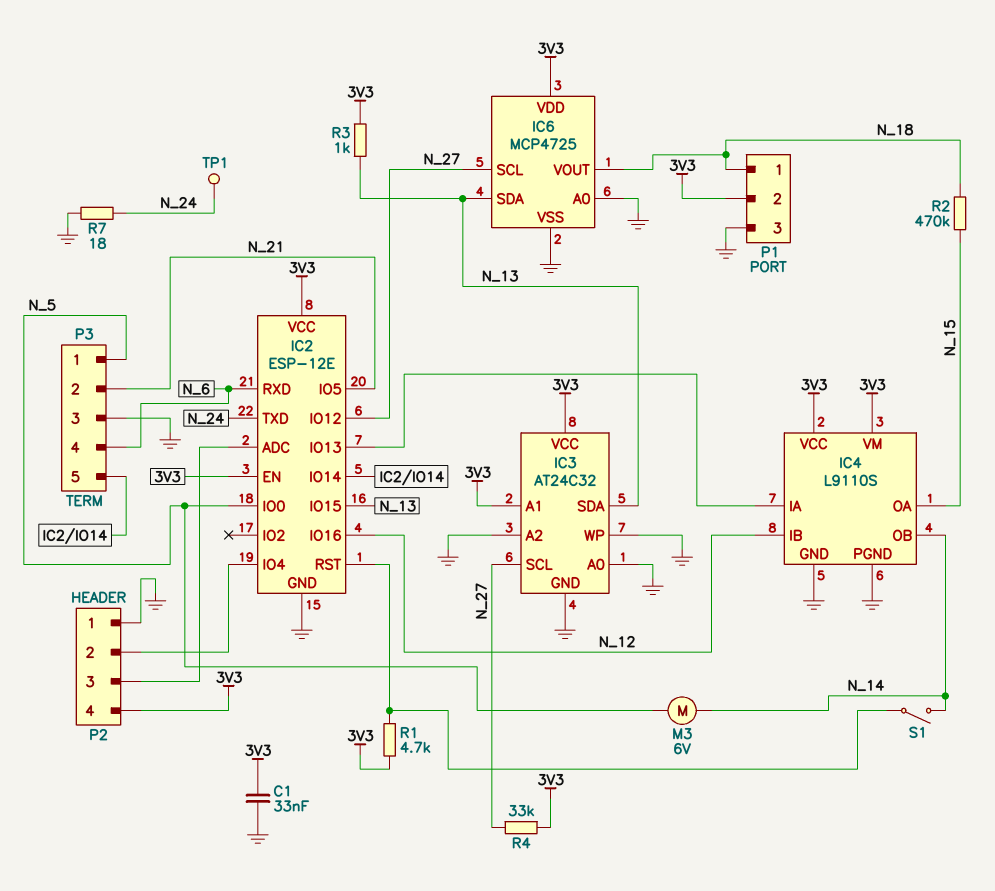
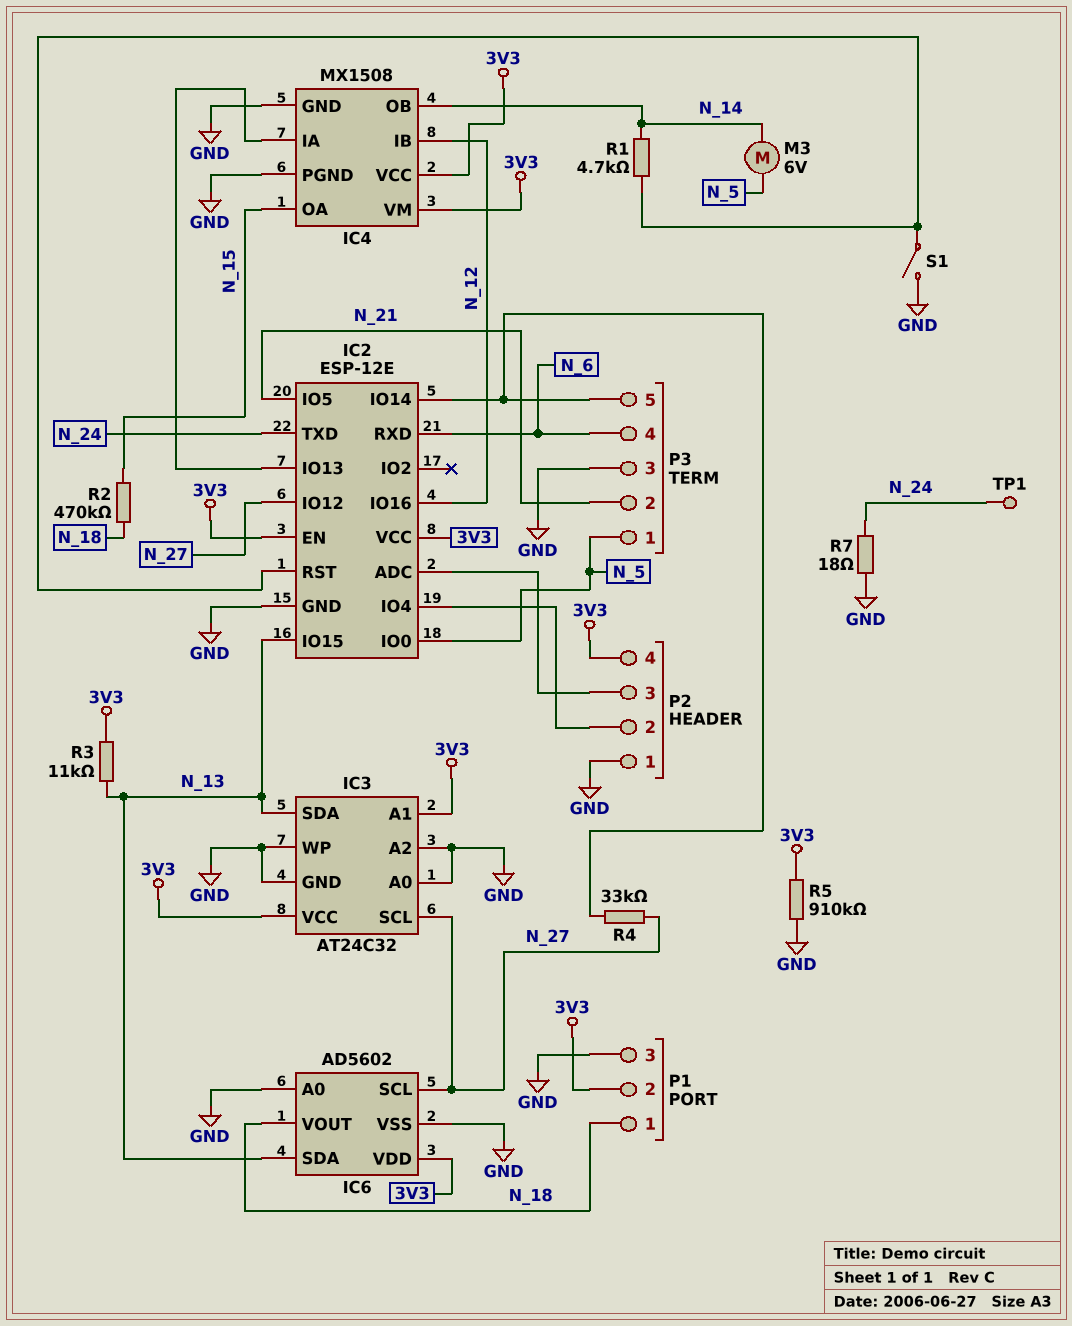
C1: 33nF (3V3, GND) -> none
IC4: L9110S -> MX1508
IC6: MCP4725 -> AD5602
R1: 4.7k (3V3, IC2/RST) -> 4.7k (IC2/RST, N_14)
R3: 1k (3V3, N_13) -> 11k (3V3, N_13)
R4: 33k (3V3, N_27) -> 33k (IC2/IO14, N_27)
R5: none -> 910k (3V3, GND)
S1: switch (IC2/RST, N_14) -> switch (GND, IC2/RST)

